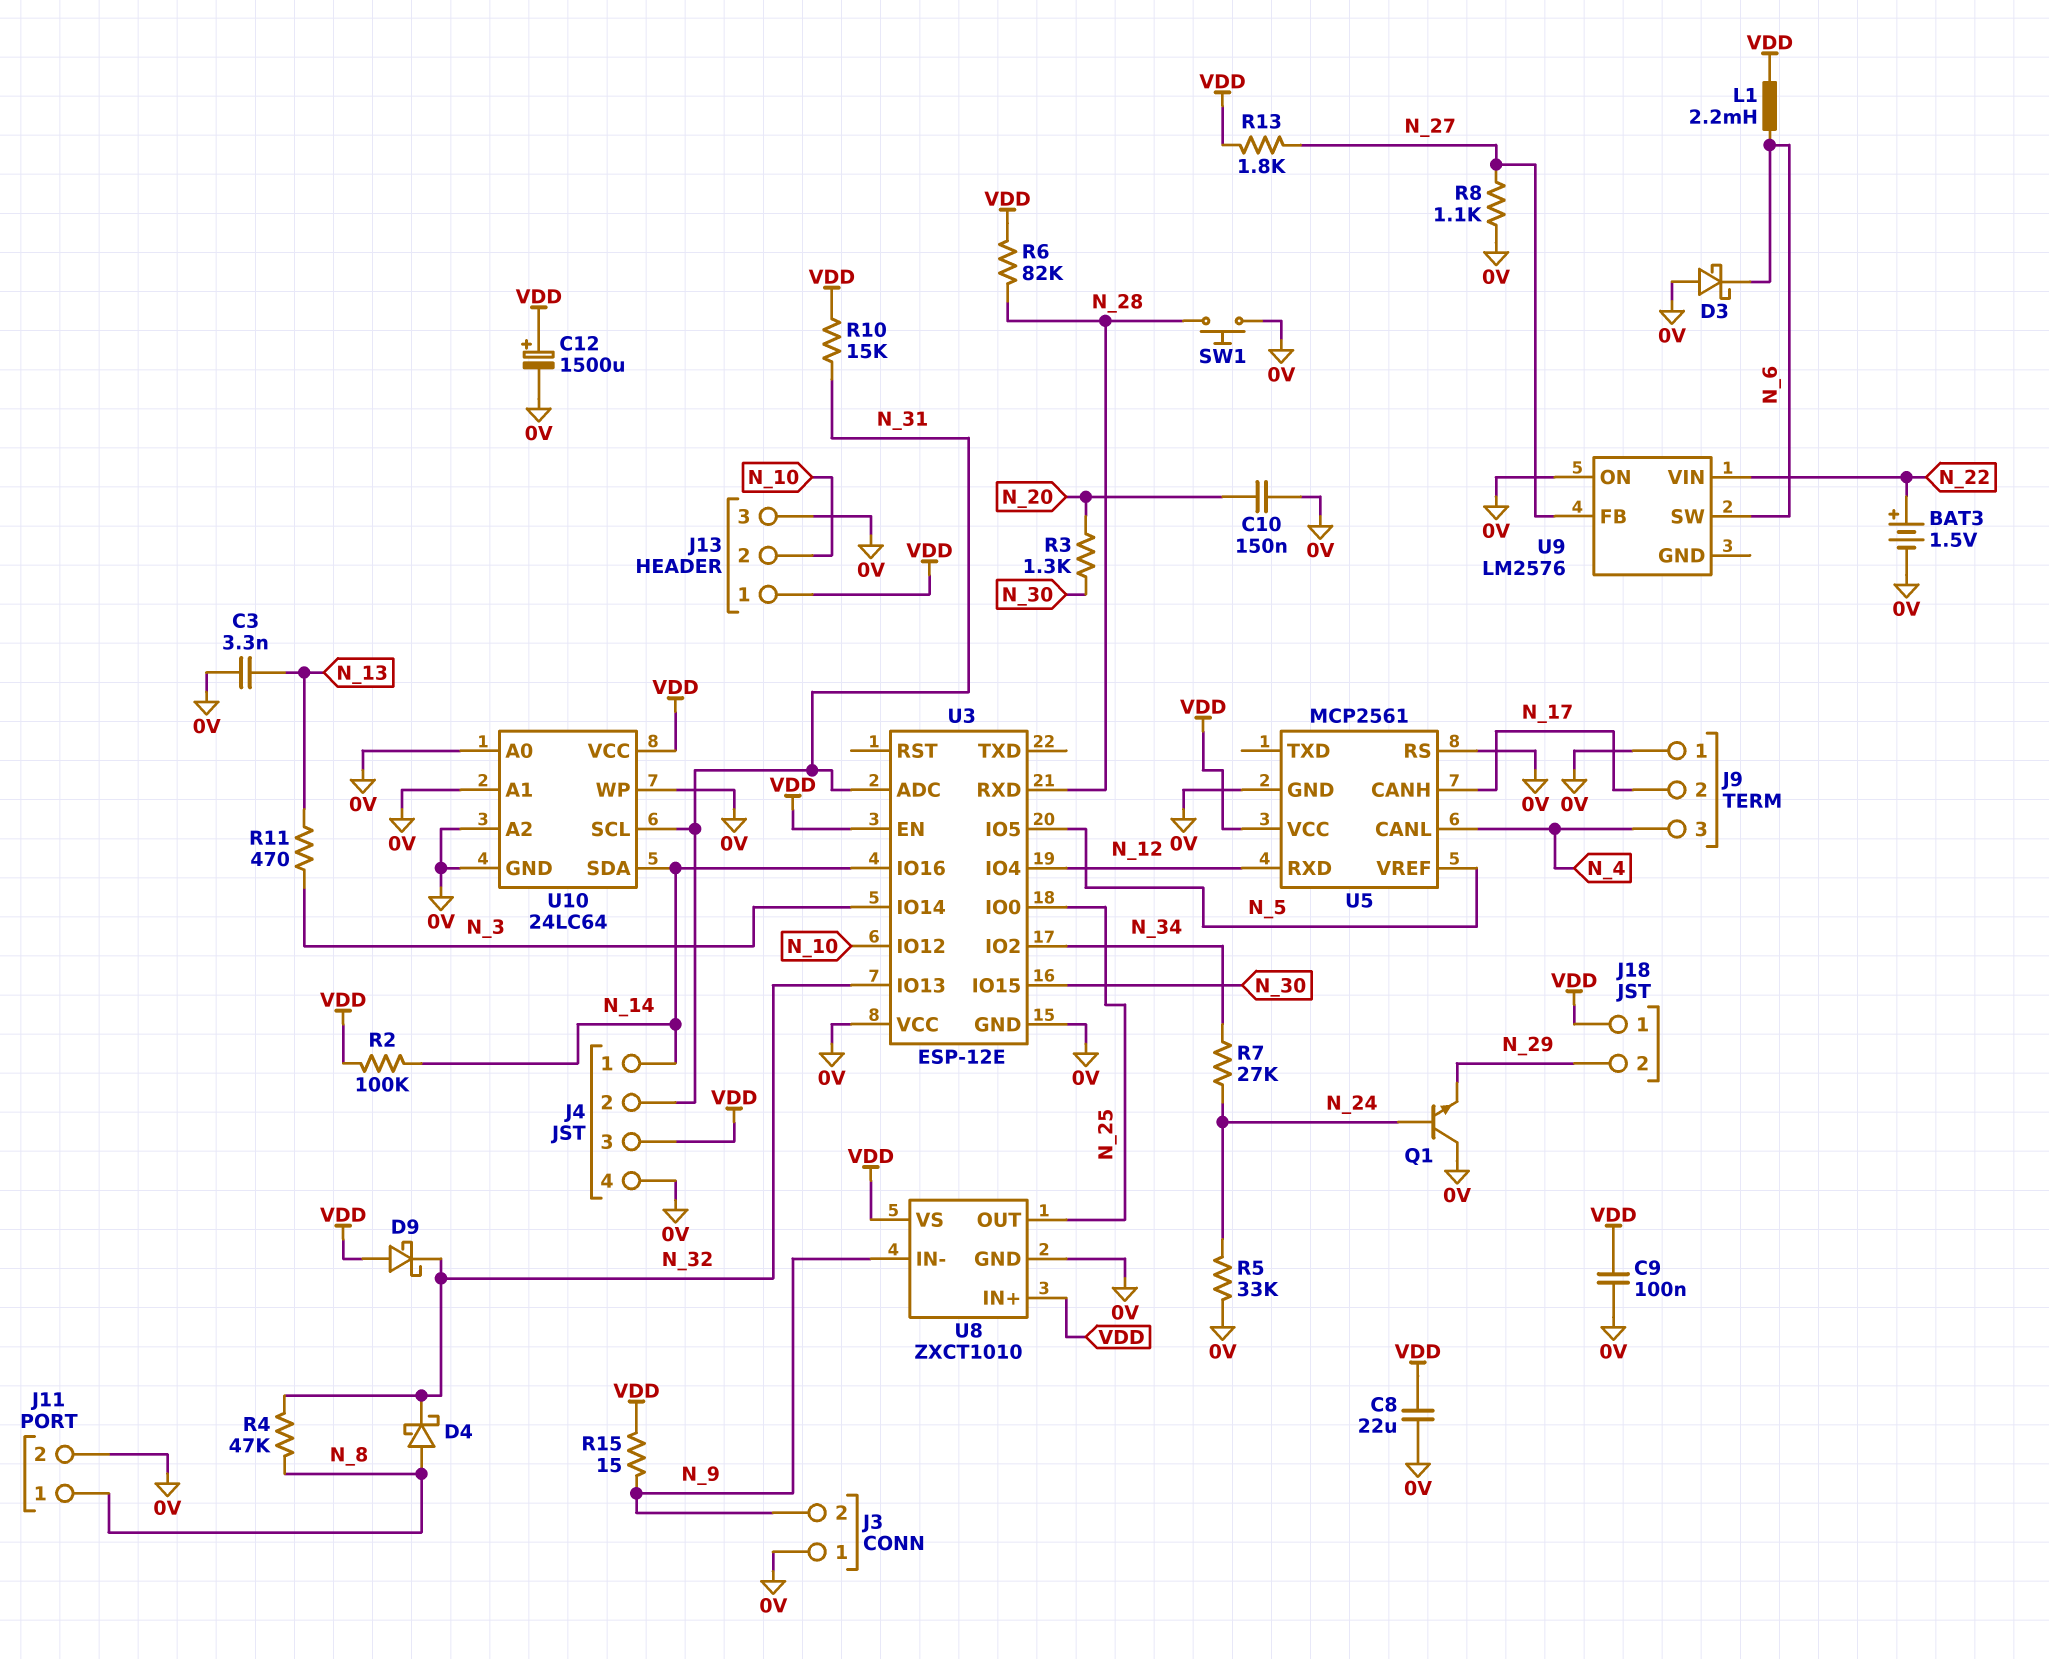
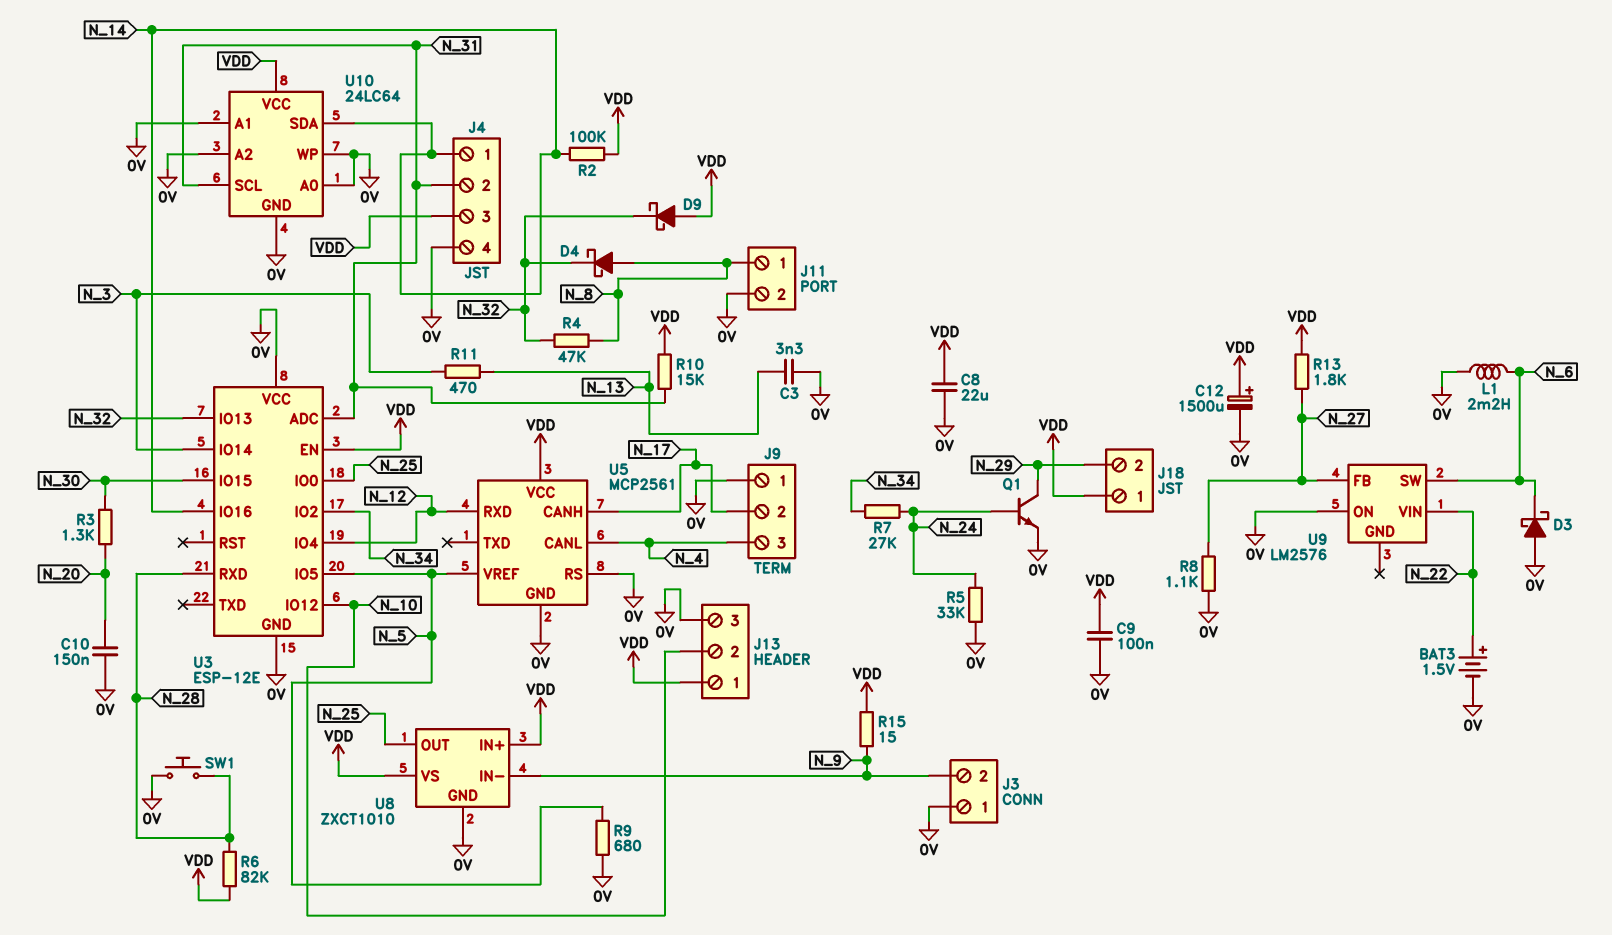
L1: 2.2mH (N_6, VDD) -> 2.2mH (0V, N_6)
Q1: NPN (B N_24, C 0V, E N_29) -> NPN (B N_24, C N_29, E 0V)
R9: none -> 680 (0V, N_5)

